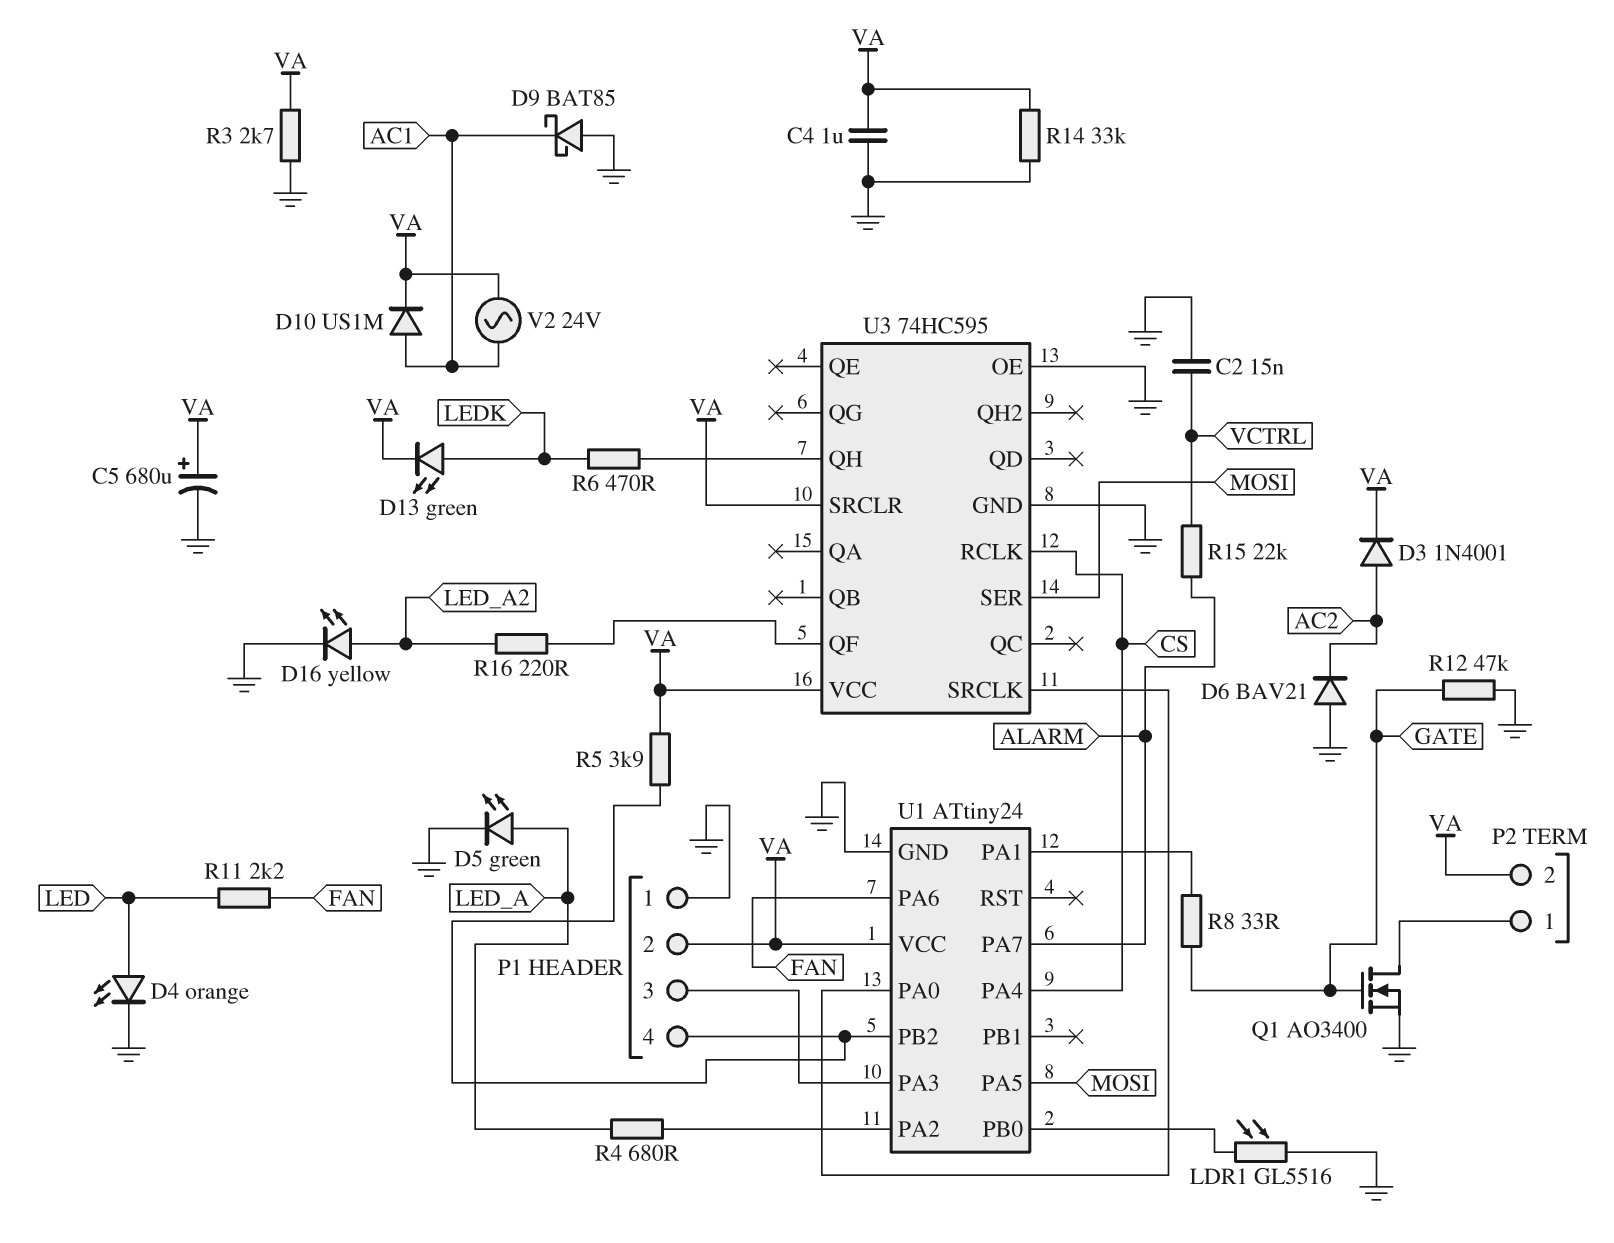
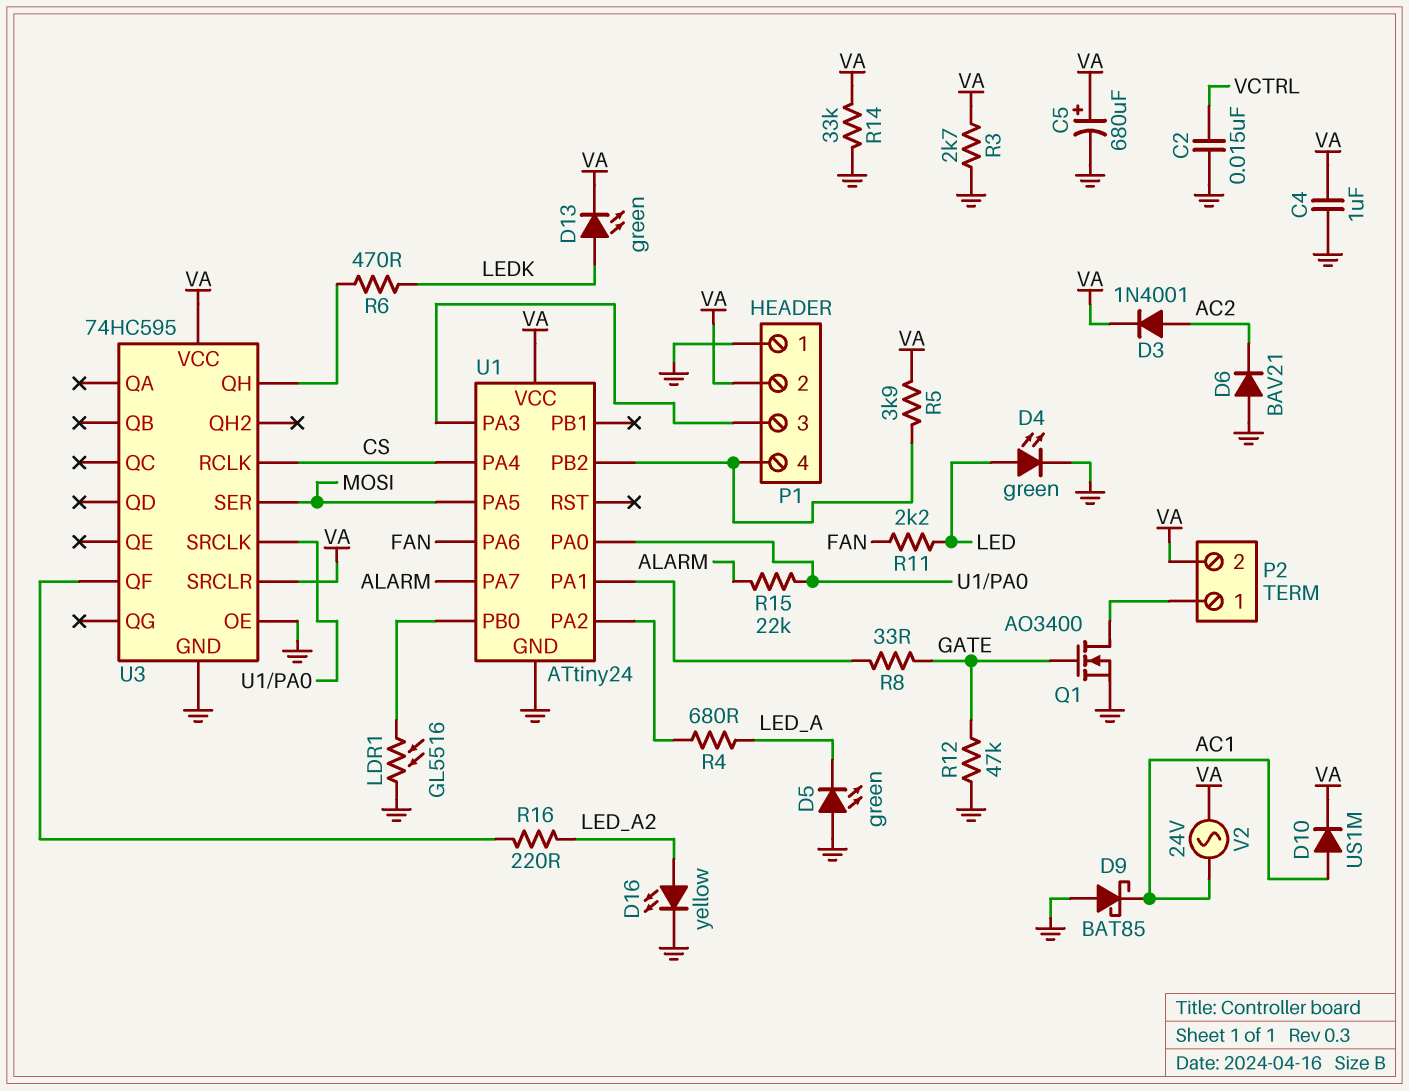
D4: LED orange (A LED, K GND) -> LED green (A LED, K GND)
D5: LED green (A LED_A, K GND) -> LED green (A GND, K LED_A)
R15: 22k (ALARM, VCTRL) -> 22k (ALARM, U1/PA0)

